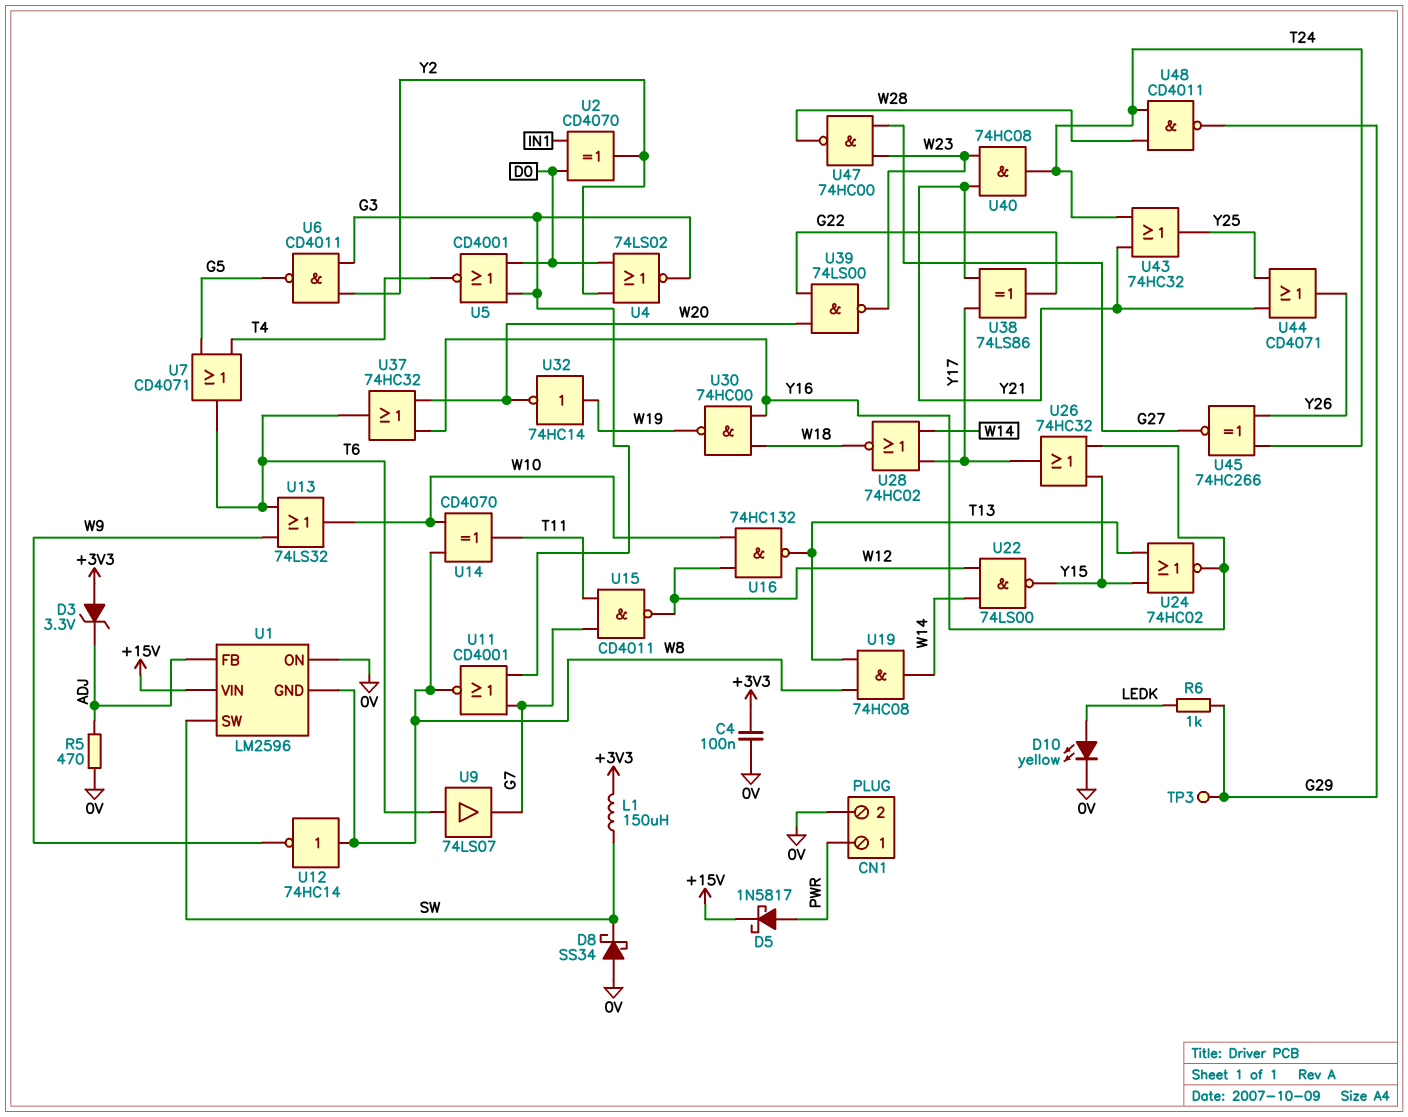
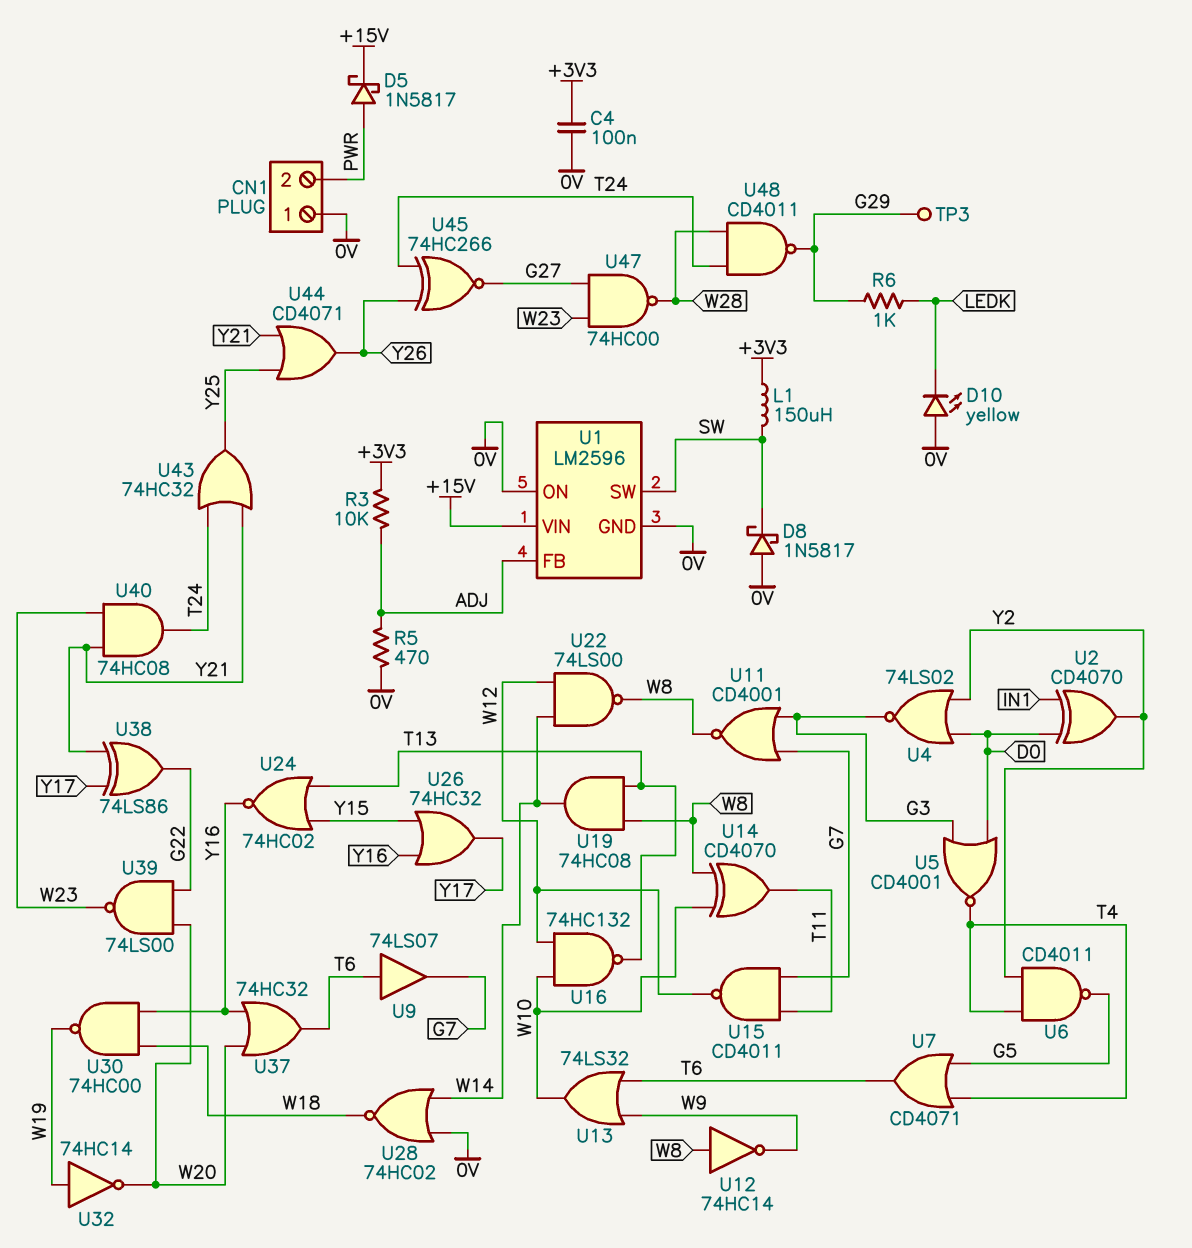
CN1 pin 1: PWR -> 0V
CN1 pin 2: 0V -> PWR
D3: zener 3.3V (A +3V3, K ADJ) -> none
D8: schottky SS34 (A 0V, K SW) -> schottky 1N5817 (A 0V, K SW)
D10: LED yellow (A LEDK, K 0V) -> LED yellow (A 0V, K LEDK)
R3: none -> 10k (+3V3, ADJ)
U1 pin GND: W8 -> 0V
U6: NAND CD4011 (in G3, in Y2, out G5) -> NAND CD4011 (in T4, in Y2, out G5)
U22: NAND 74LS00 (in W12, in W14, out Y15) -> NAND 74LS00 (in W12, in W14, out W8)
U28: NOR 74HC02 (in W14, in Y17, out W18) -> NOR 74HC02 (in 0V, in W14, out W18)

